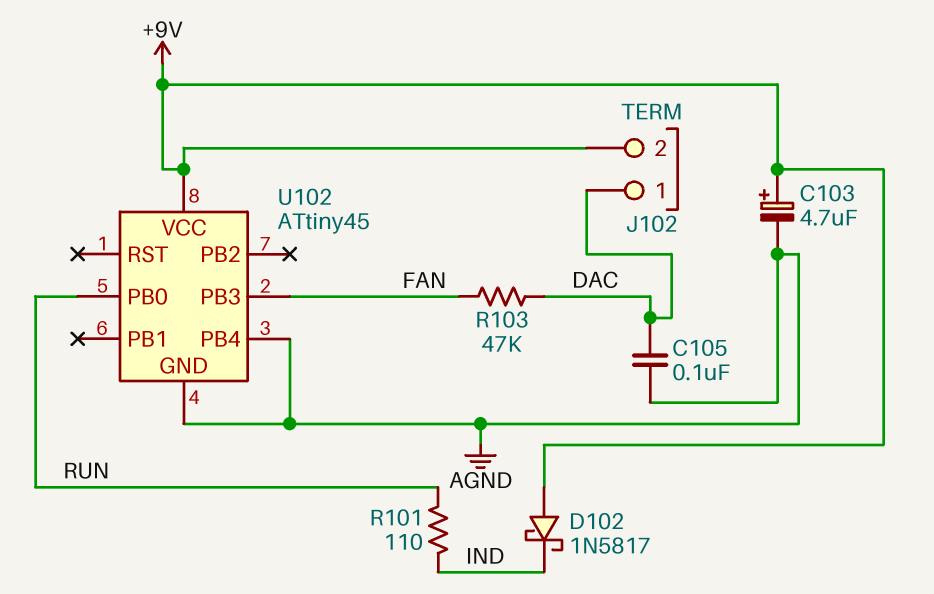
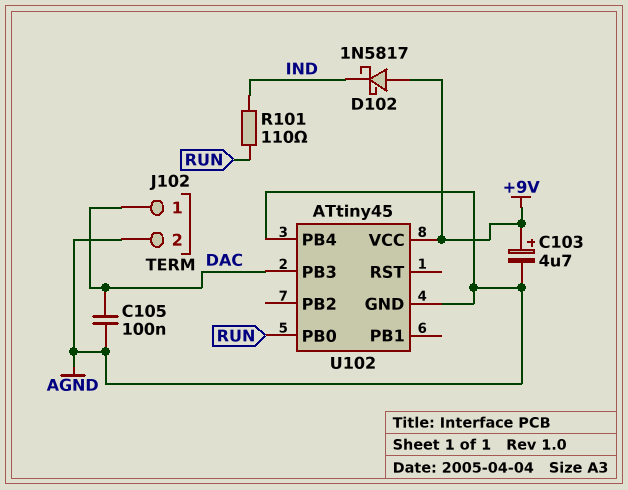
J102 pin 2: +9V -> AGND
R103: 47k (DAC, FAN) -> none
U102 pin PB3: FAN -> DAC

